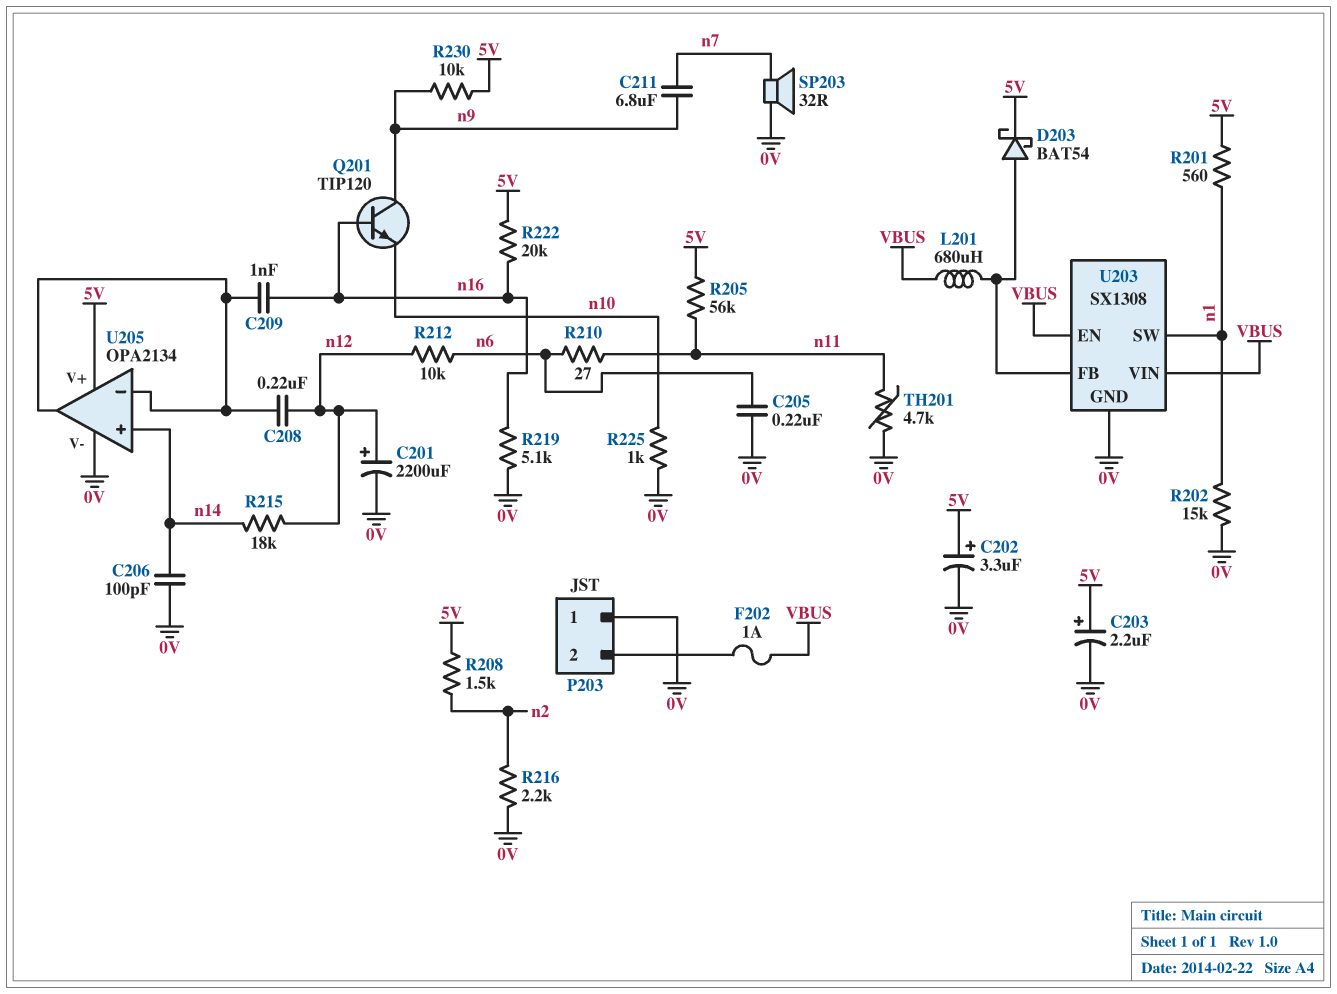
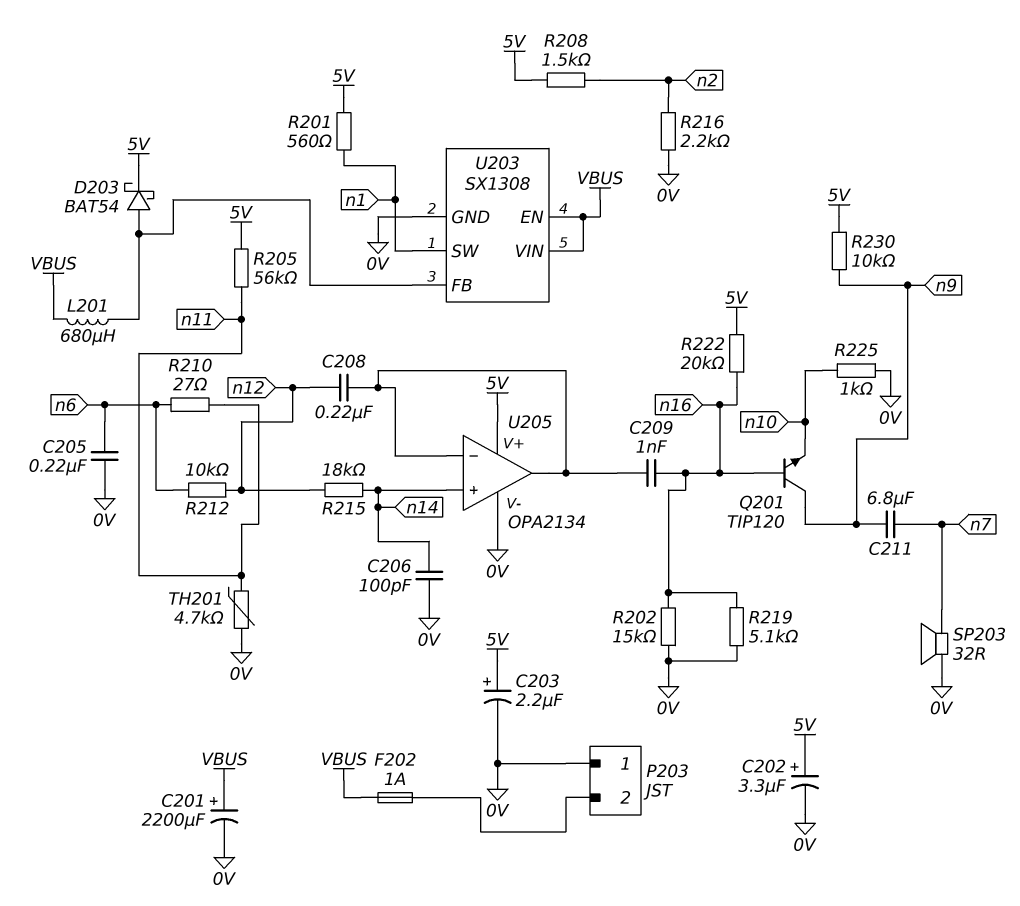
C201: 2200uF (plus n12, minus 0V) -> 2200uF (plus VBUS, minus 0V)
R202: 15k (0V, n1) -> 15k (0V, n16)

